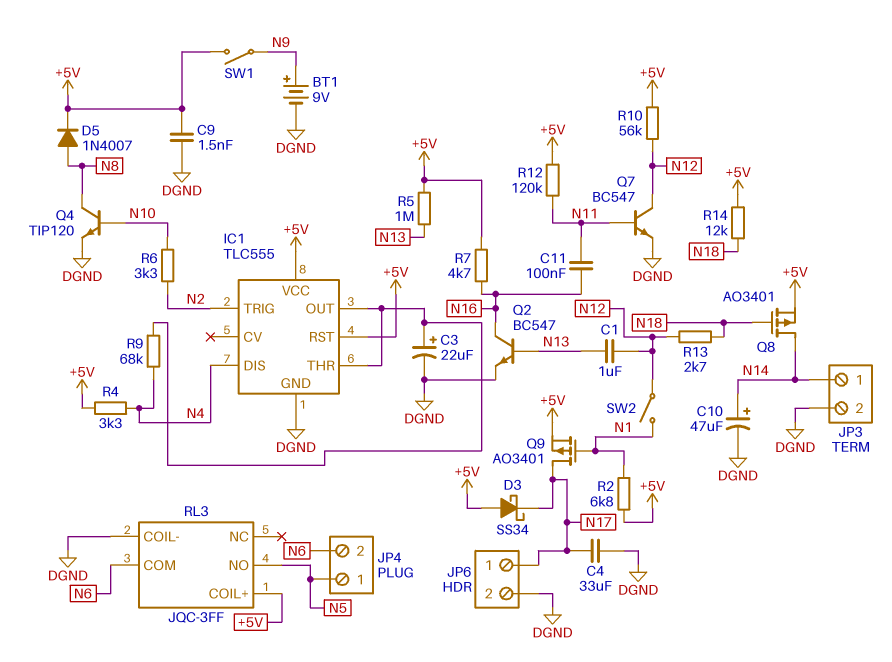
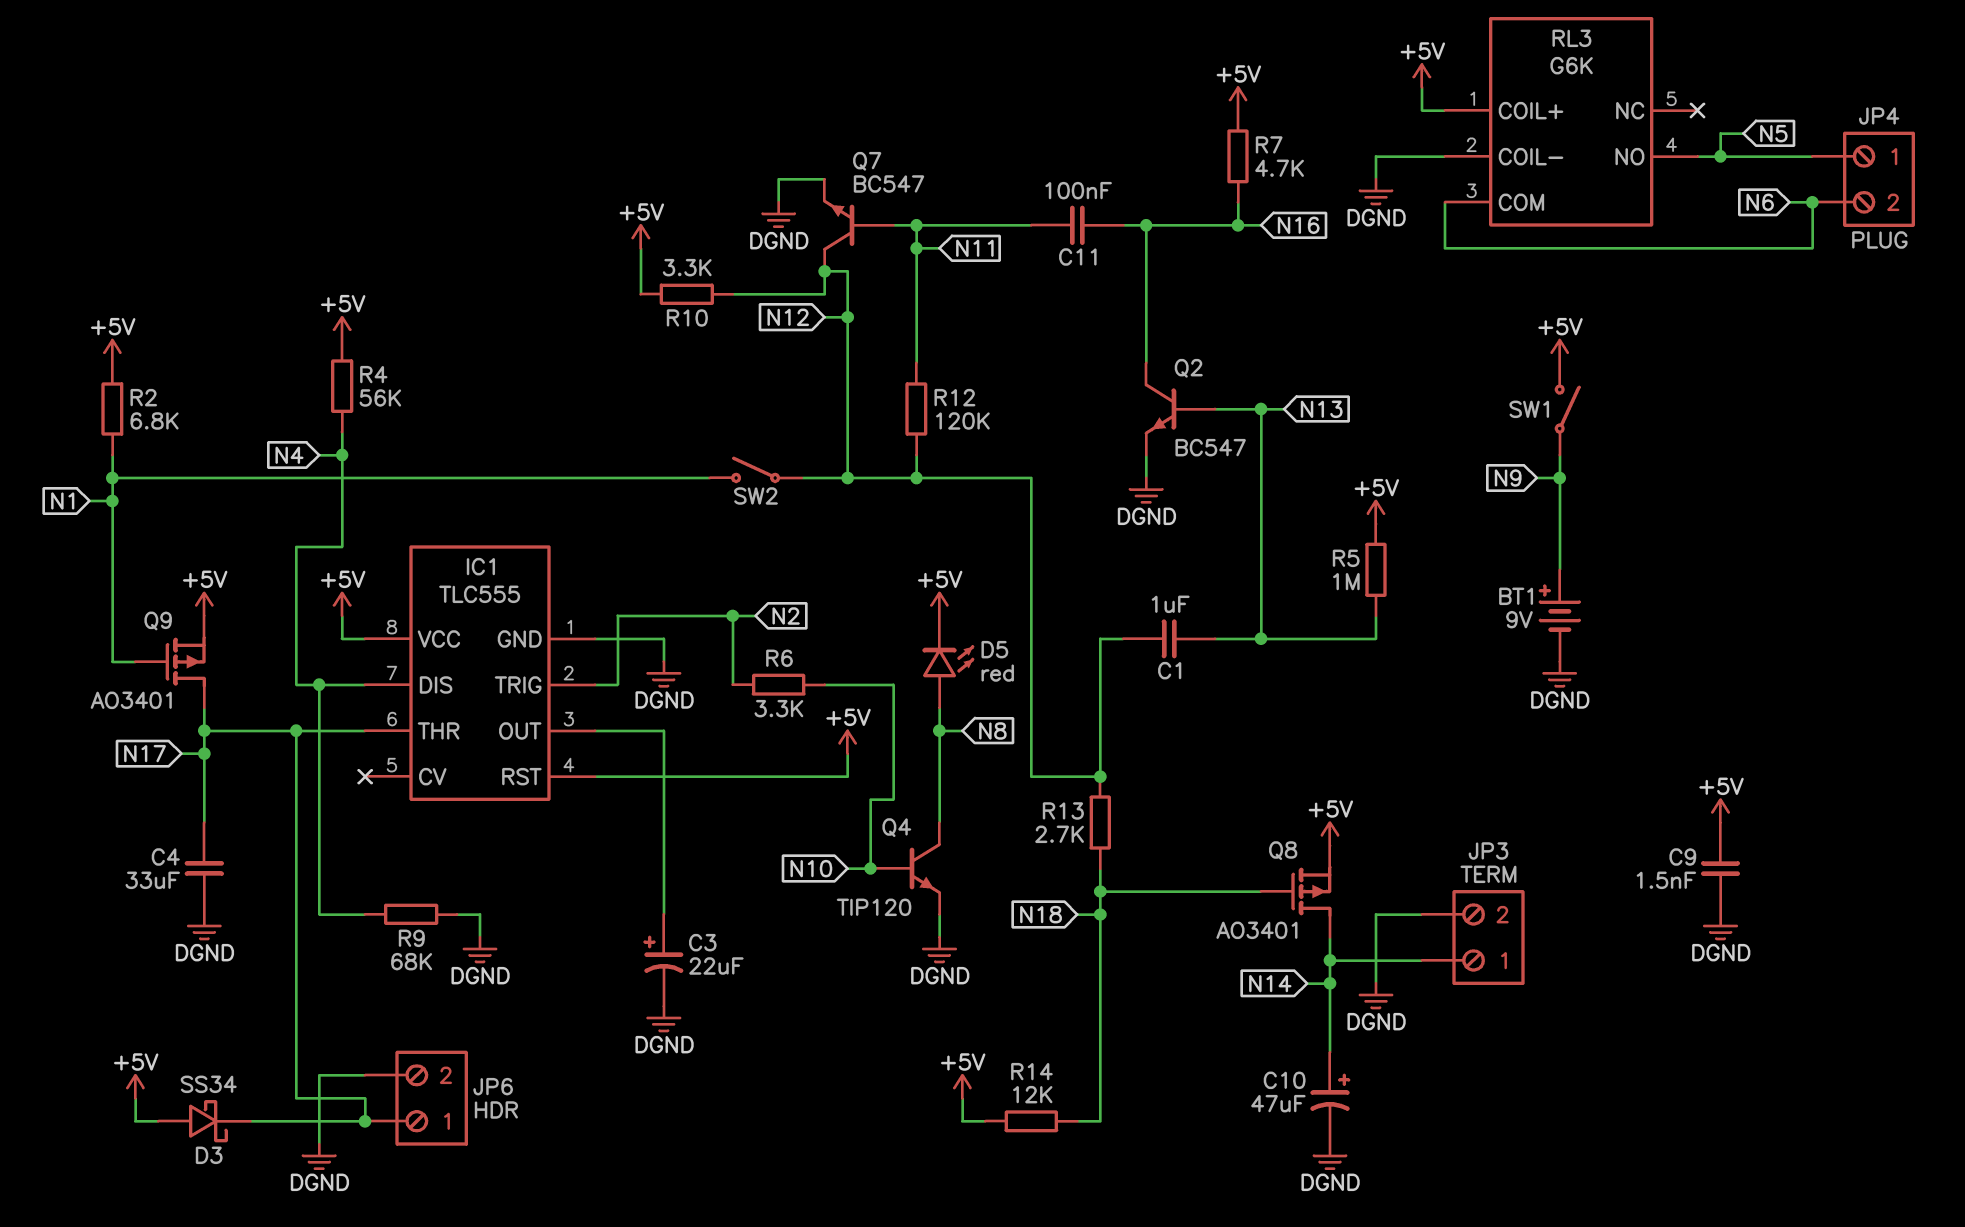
D5: diode 1N4007 (A N8, K +5V) -> LED red (A N8, K +5V)
IC1 pin THR: IC1/OUT -> N17
R4: 3.3k (+5V, N4) -> 56k (+5V, N4)
R9: 68k (IC1/OUT, N4) -> 68k (DGND, N4)
R10: 56k (+5V, N12) -> 3.3k (+5V, N12)
R12: 120k (+5V, N11) -> 120k (N11, N12)
RL3: JQC-3FF -> G6K

